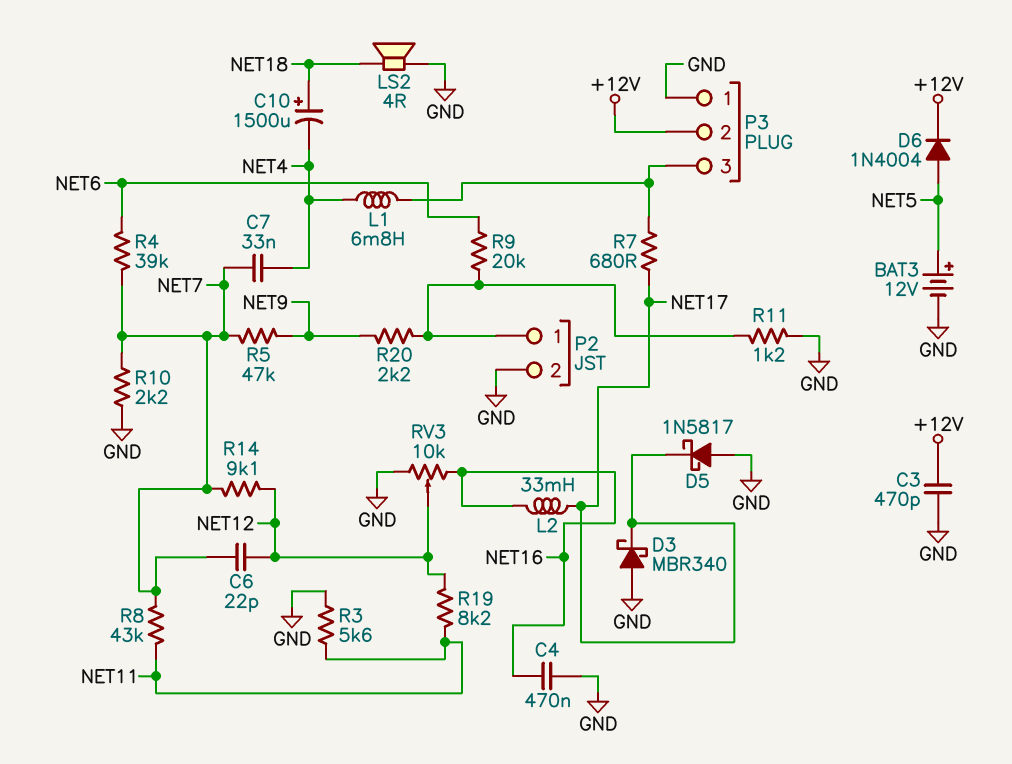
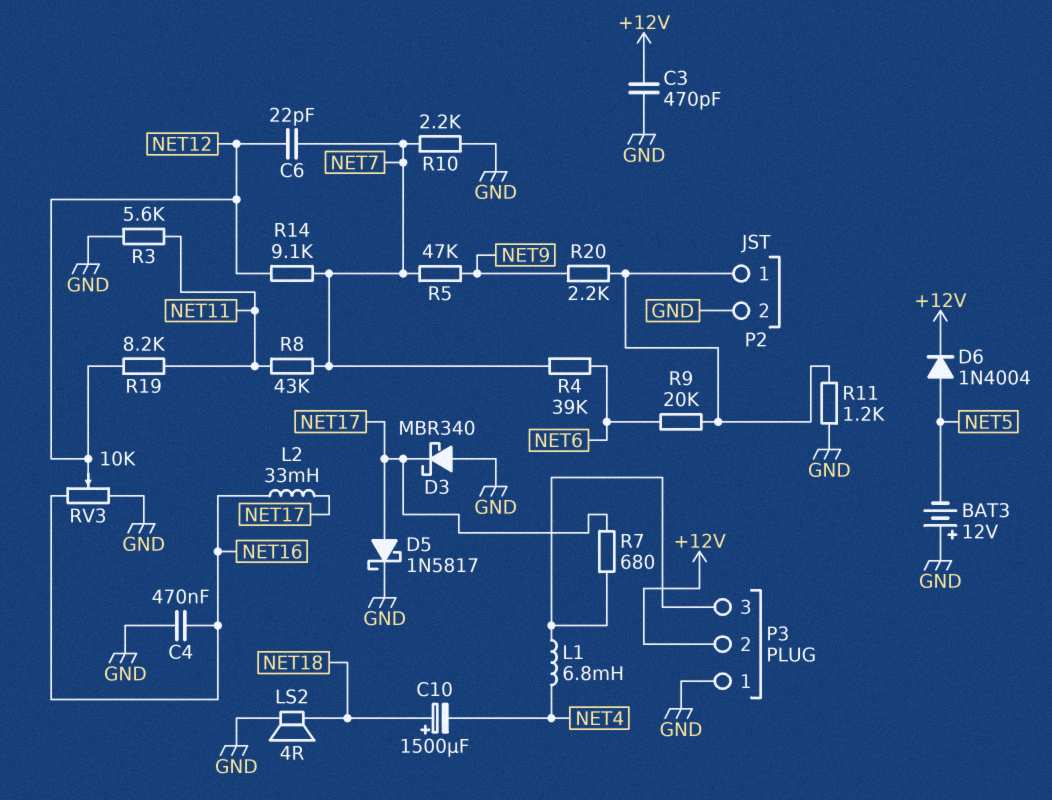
BAT3: 12V (plus NET5, minus GND) -> 12V (plus GND, minus NET5)
C7: 33nF (NET4, NET7) -> none
D5: schottky 1N5817 (A GND, K NET17) -> schottky 1N5817 (A NET17, K GND)

